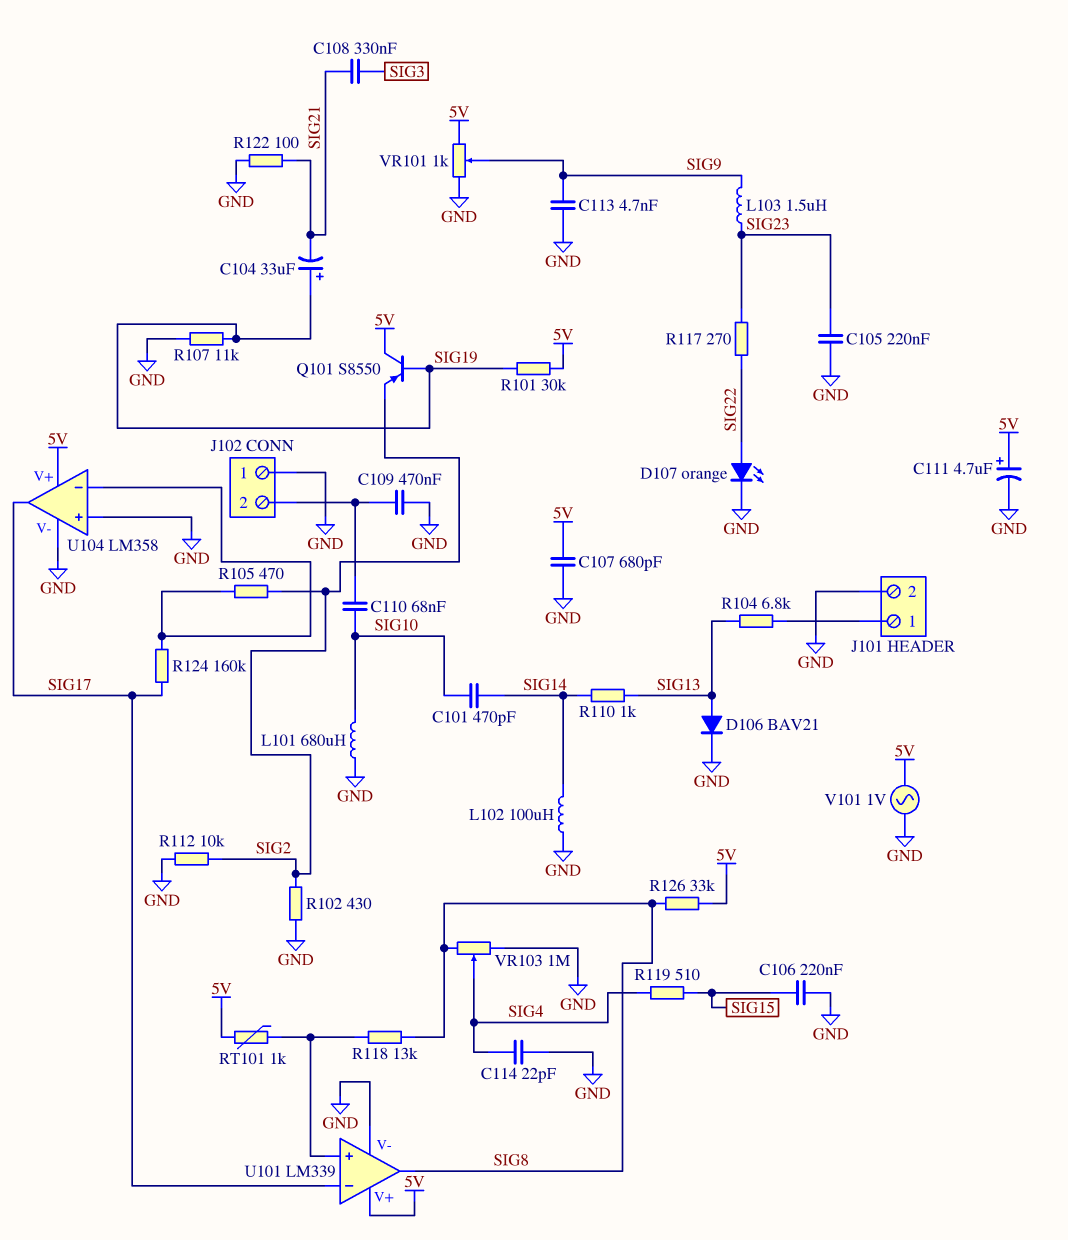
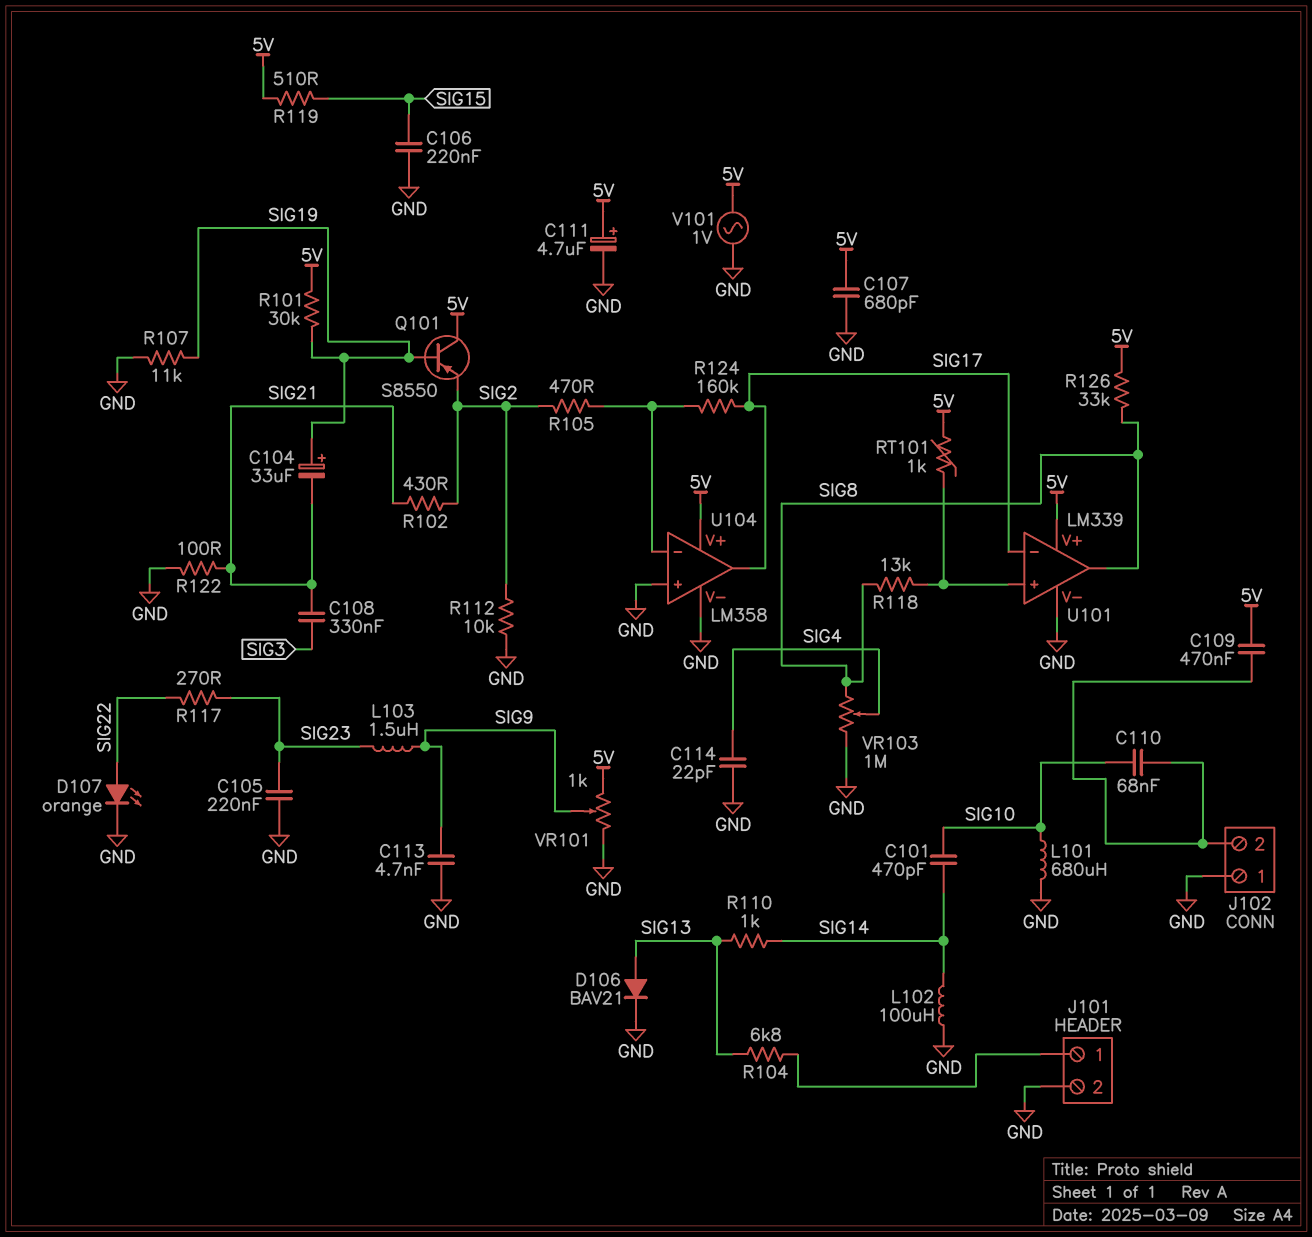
C109: 470nF (GND, J102/2) -> 470nF (5V, J102/2)
R102: 430 (GND, SIG2) -> 430 (SIG2, SIG21)
R119: 510 (SIG4, SIG15) -> 510 (5V, SIG15)

